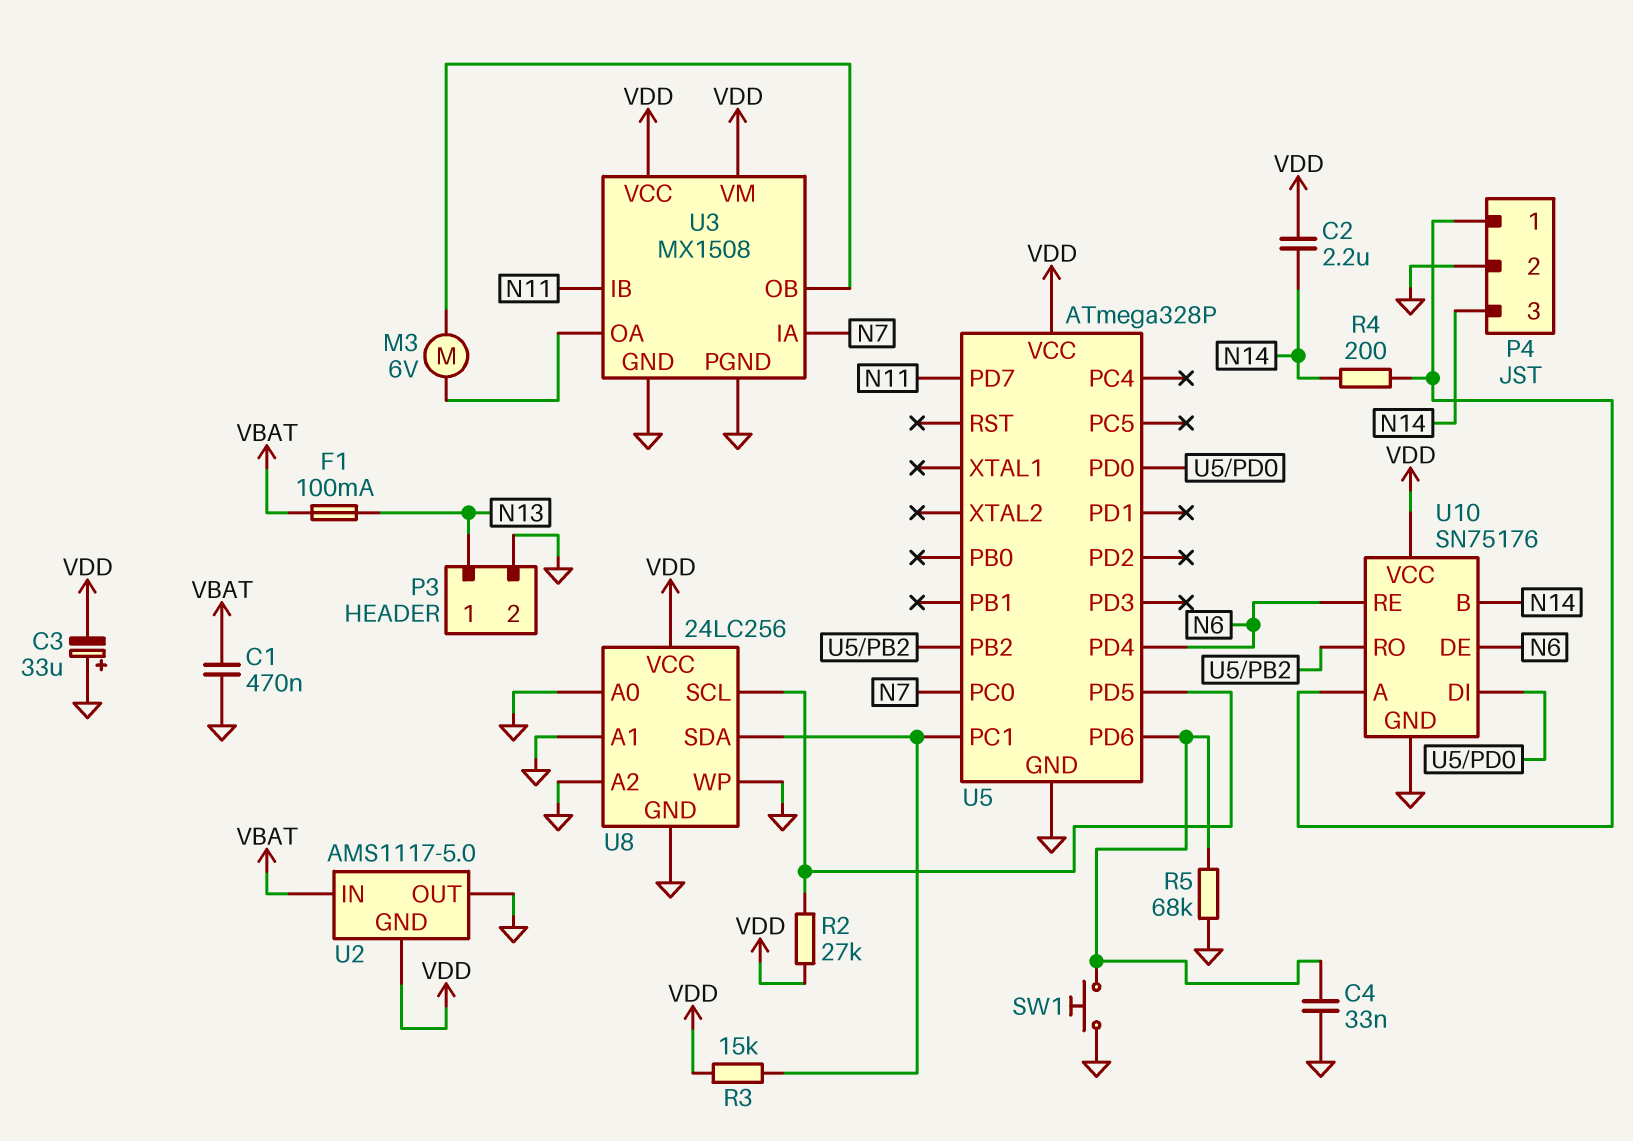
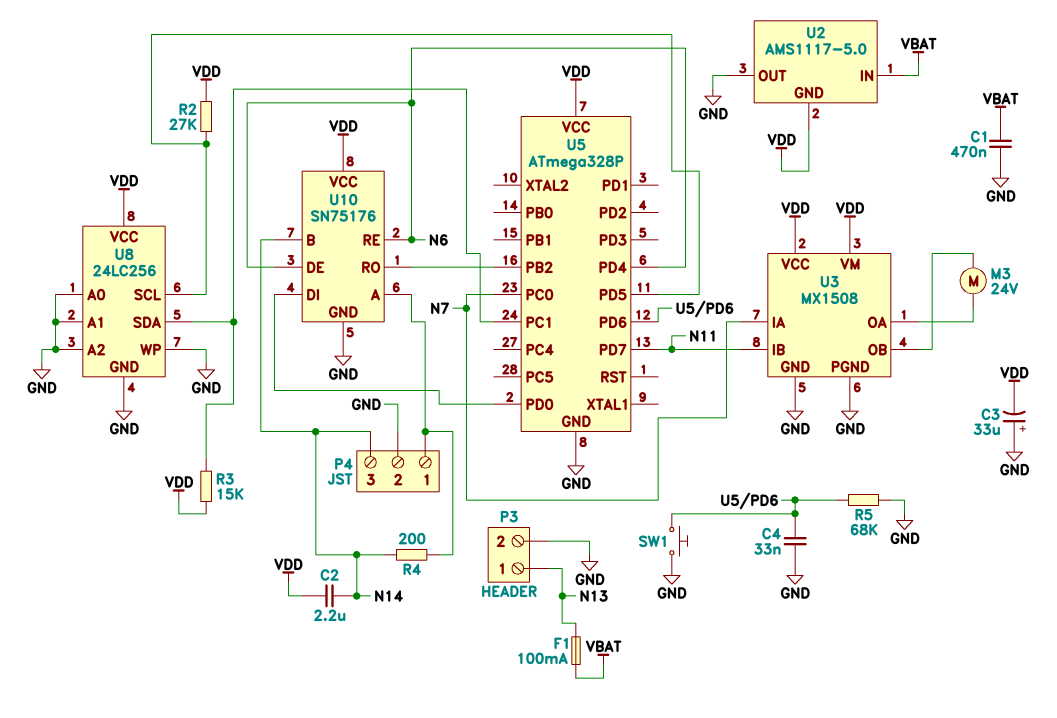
M3: motor 6V (U3/OA, U3/OB) -> motor 24V (U3/OA, U3/OB)

